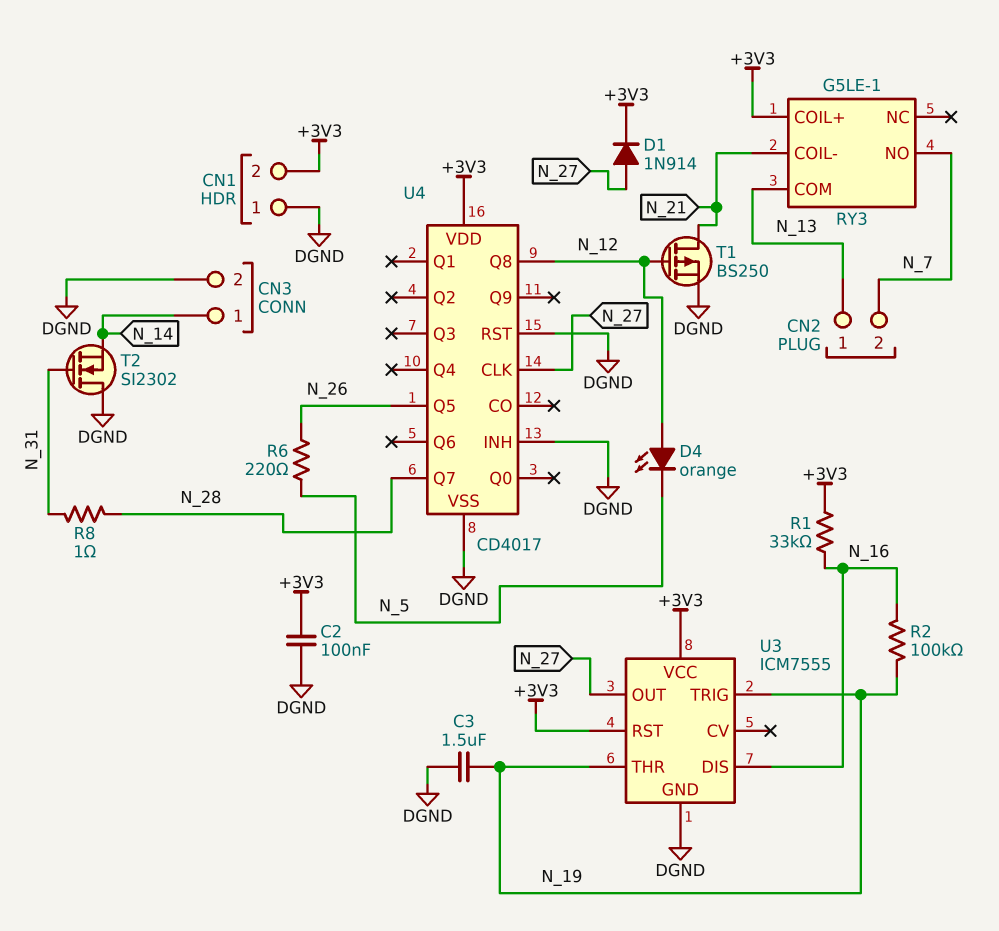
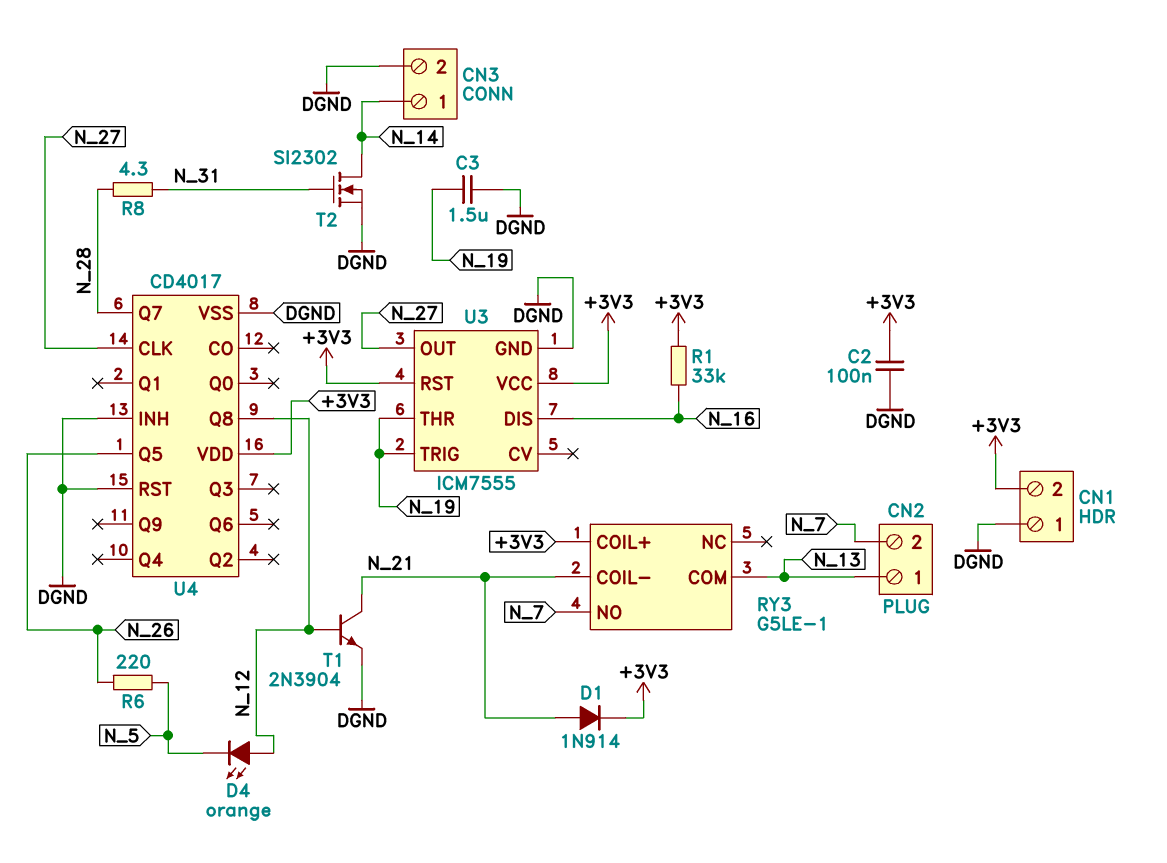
D1: diode 1N914 (A N_27, K +3V3) -> diode 1N914 (A N_21, K +3V3)
R2: 100k (N_16, N_19) -> none
R8: 1 (N_28, N_31) -> 4.3 (N_28, N_31)
T1: PMOS BS250 (G N_12, D N_21, S DGND) -> NPN 2N3904 (B N_12, C N_21, E DGND)
T2: NMOS SI2302 (G N_31, D DGND, S N_14) -> NMOS SI2302 (G N_31, D N_14, S DGND)

